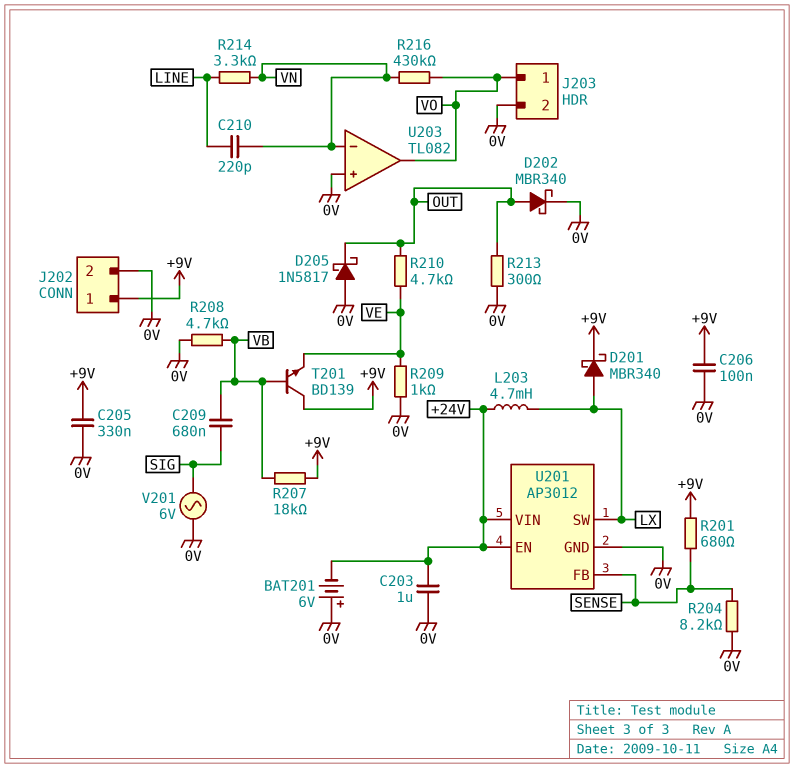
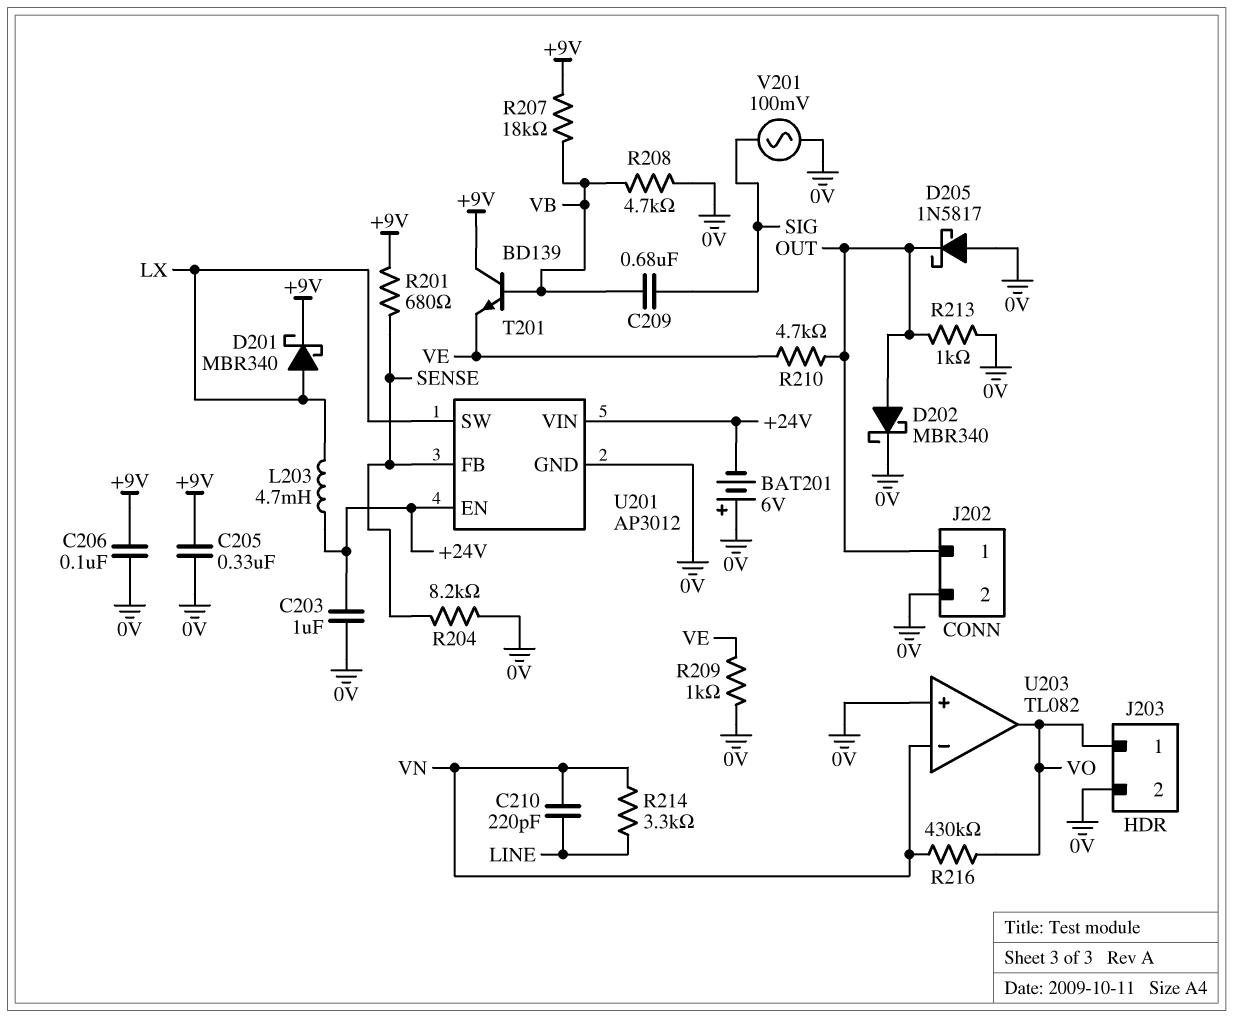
J202 pin 1: +9V -> OUT
R213: 300 (0V, OUT) -> 1k (0V, OUT)
V201: AC 6V (0V, SIG) -> AC 100mV (0V, SIG)

